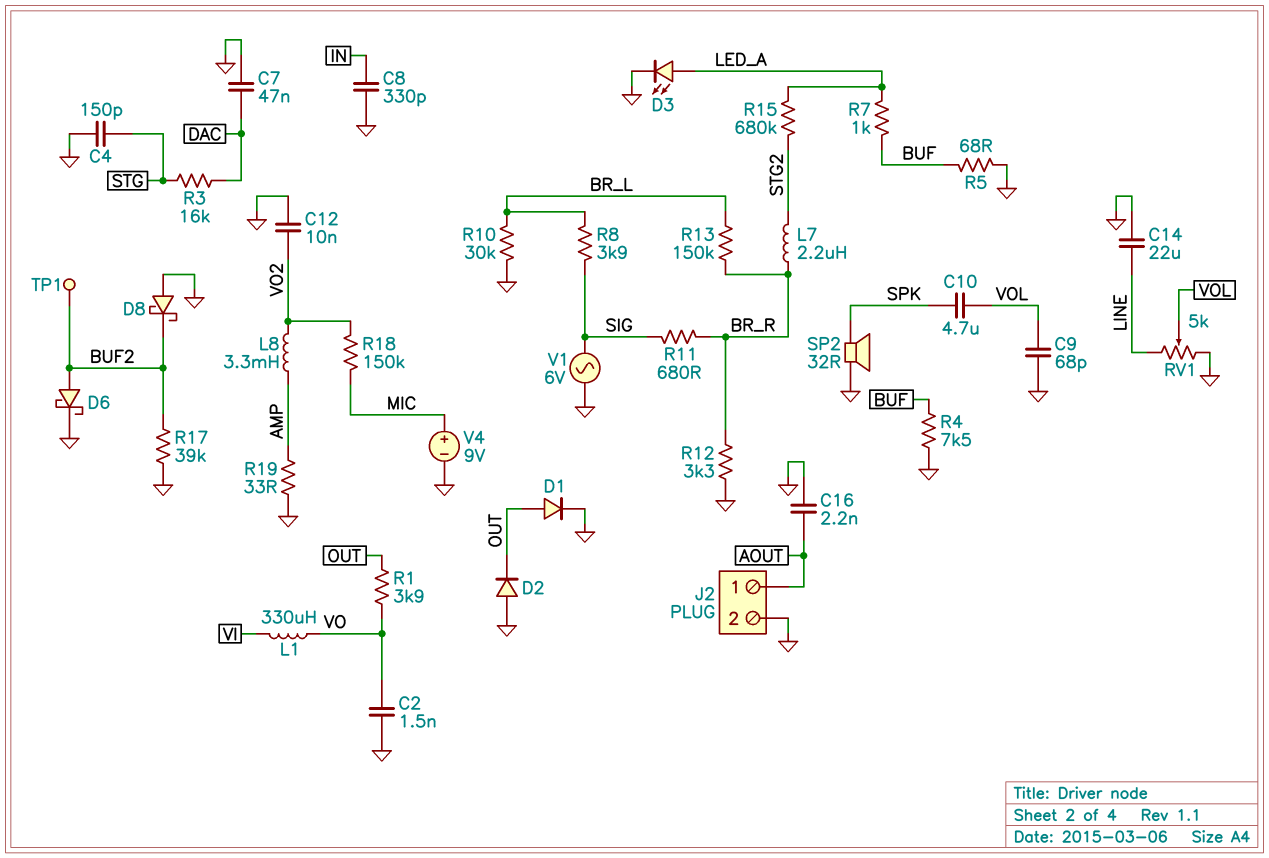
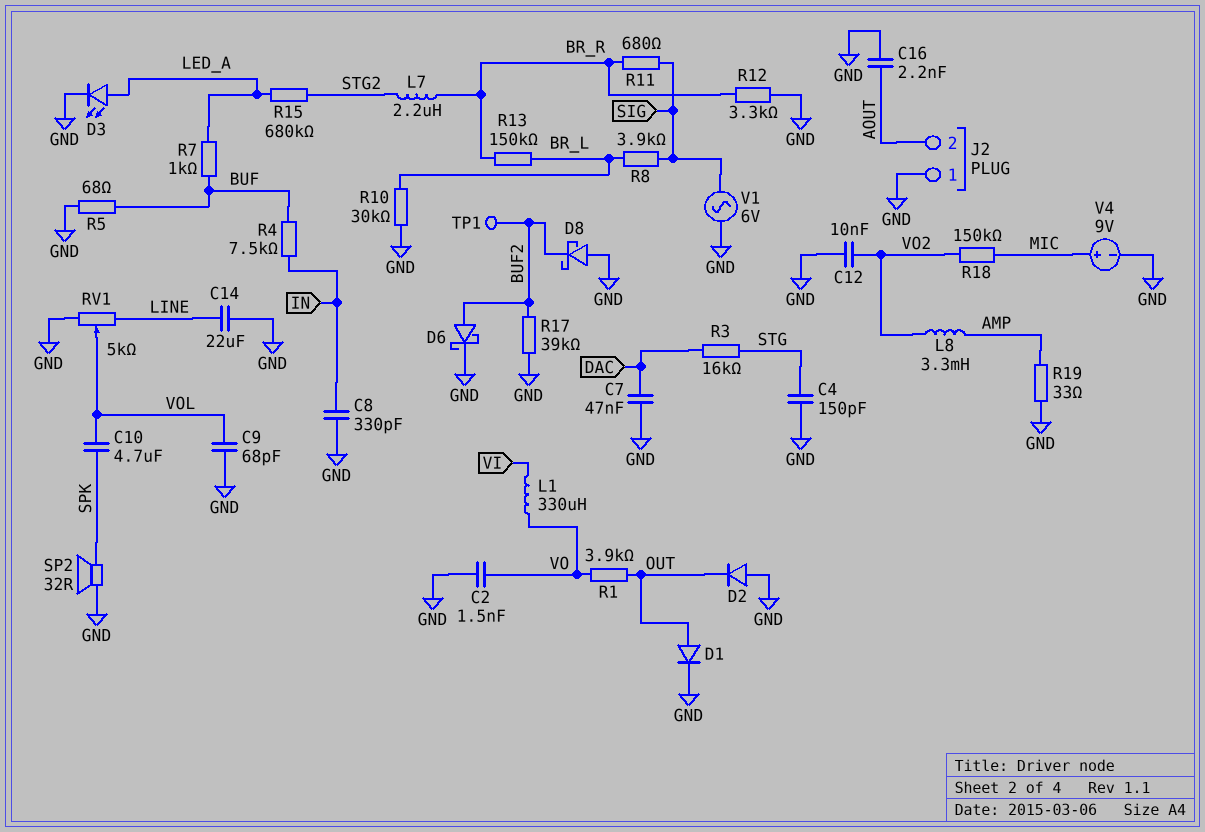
J2 pin 1: AOUT -> GND
J2 pin 2: GND -> AOUT
R4: 7.5k (BUF, GND) -> 7.5k (BUF, IN)

